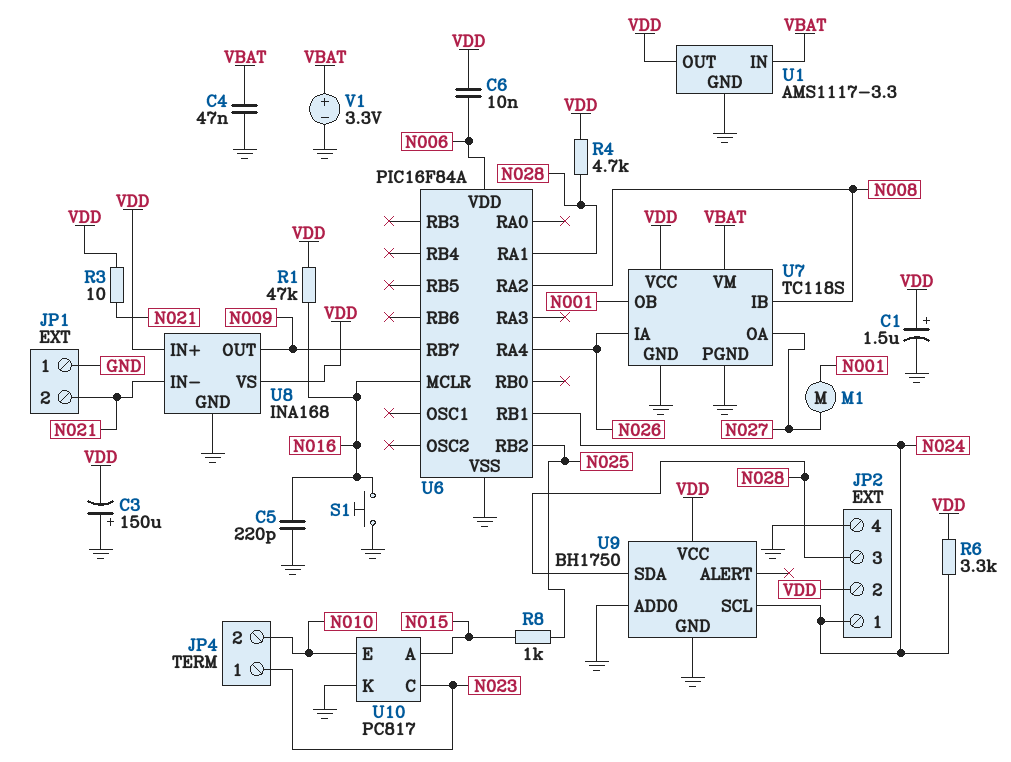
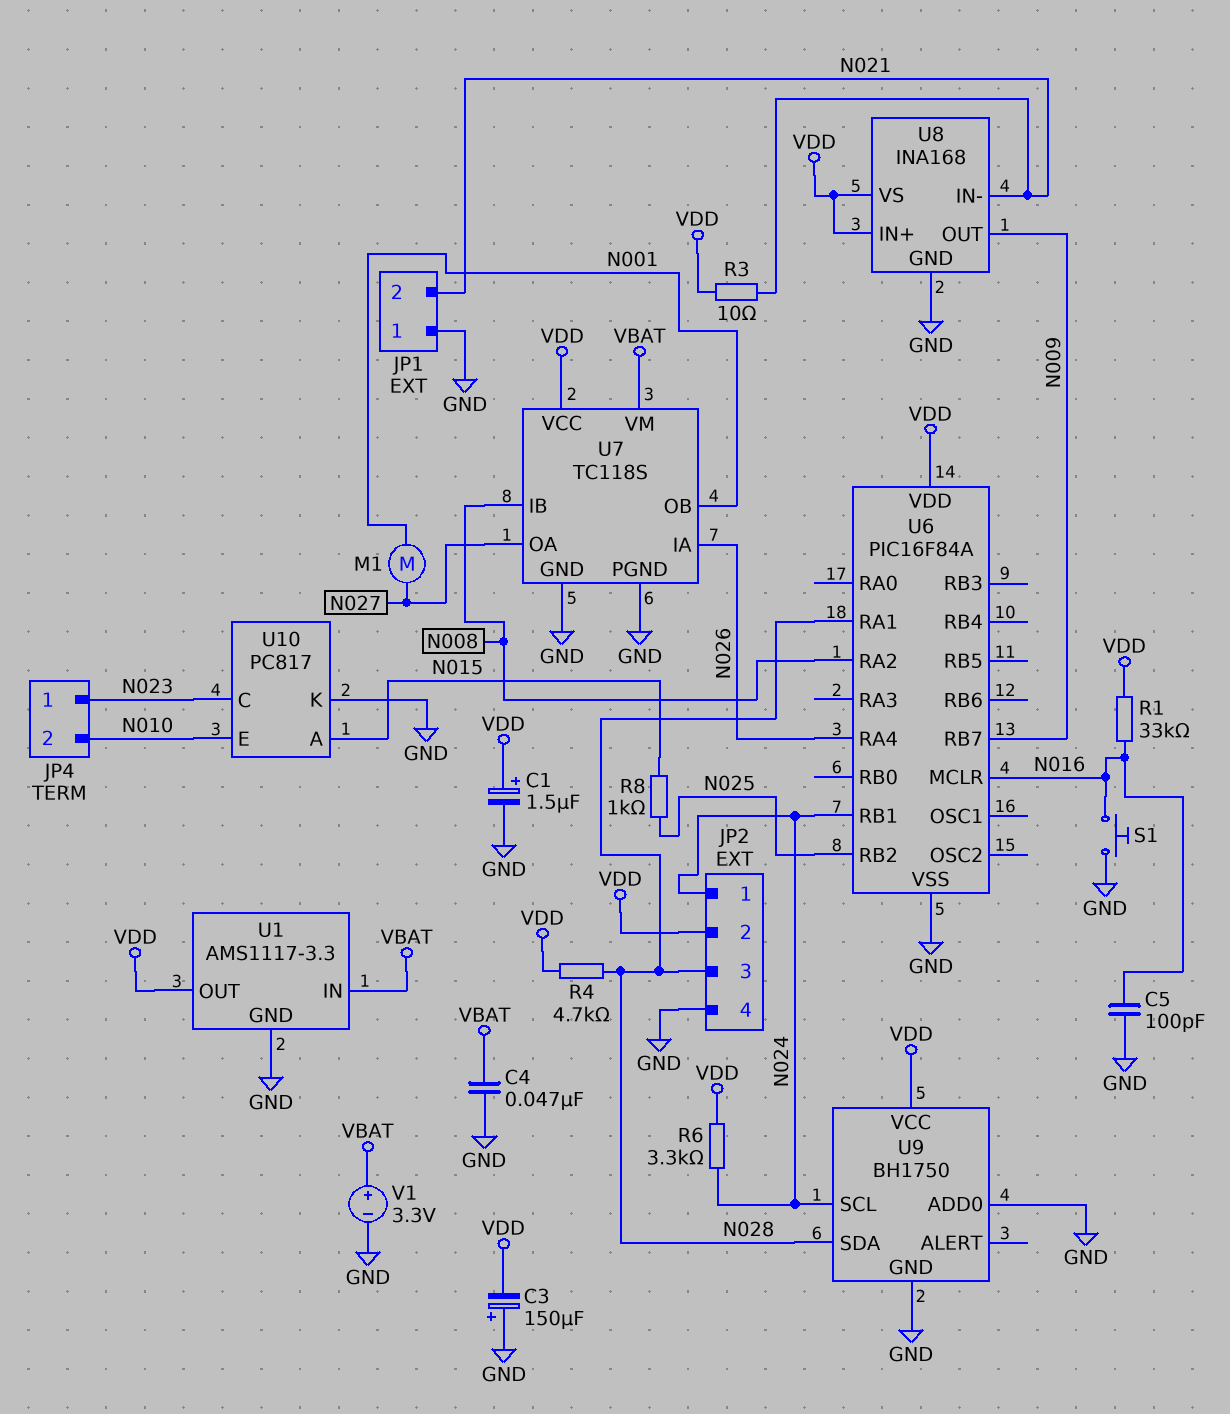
C5: 220pF (GND, N016) -> 100pF (GND, N016)
C6: 10nF (N006, VDD) -> none
R1: 47k (N016, VDD) -> 33k (N016, VDD)
U6 pin VDD: N006 -> VDD

